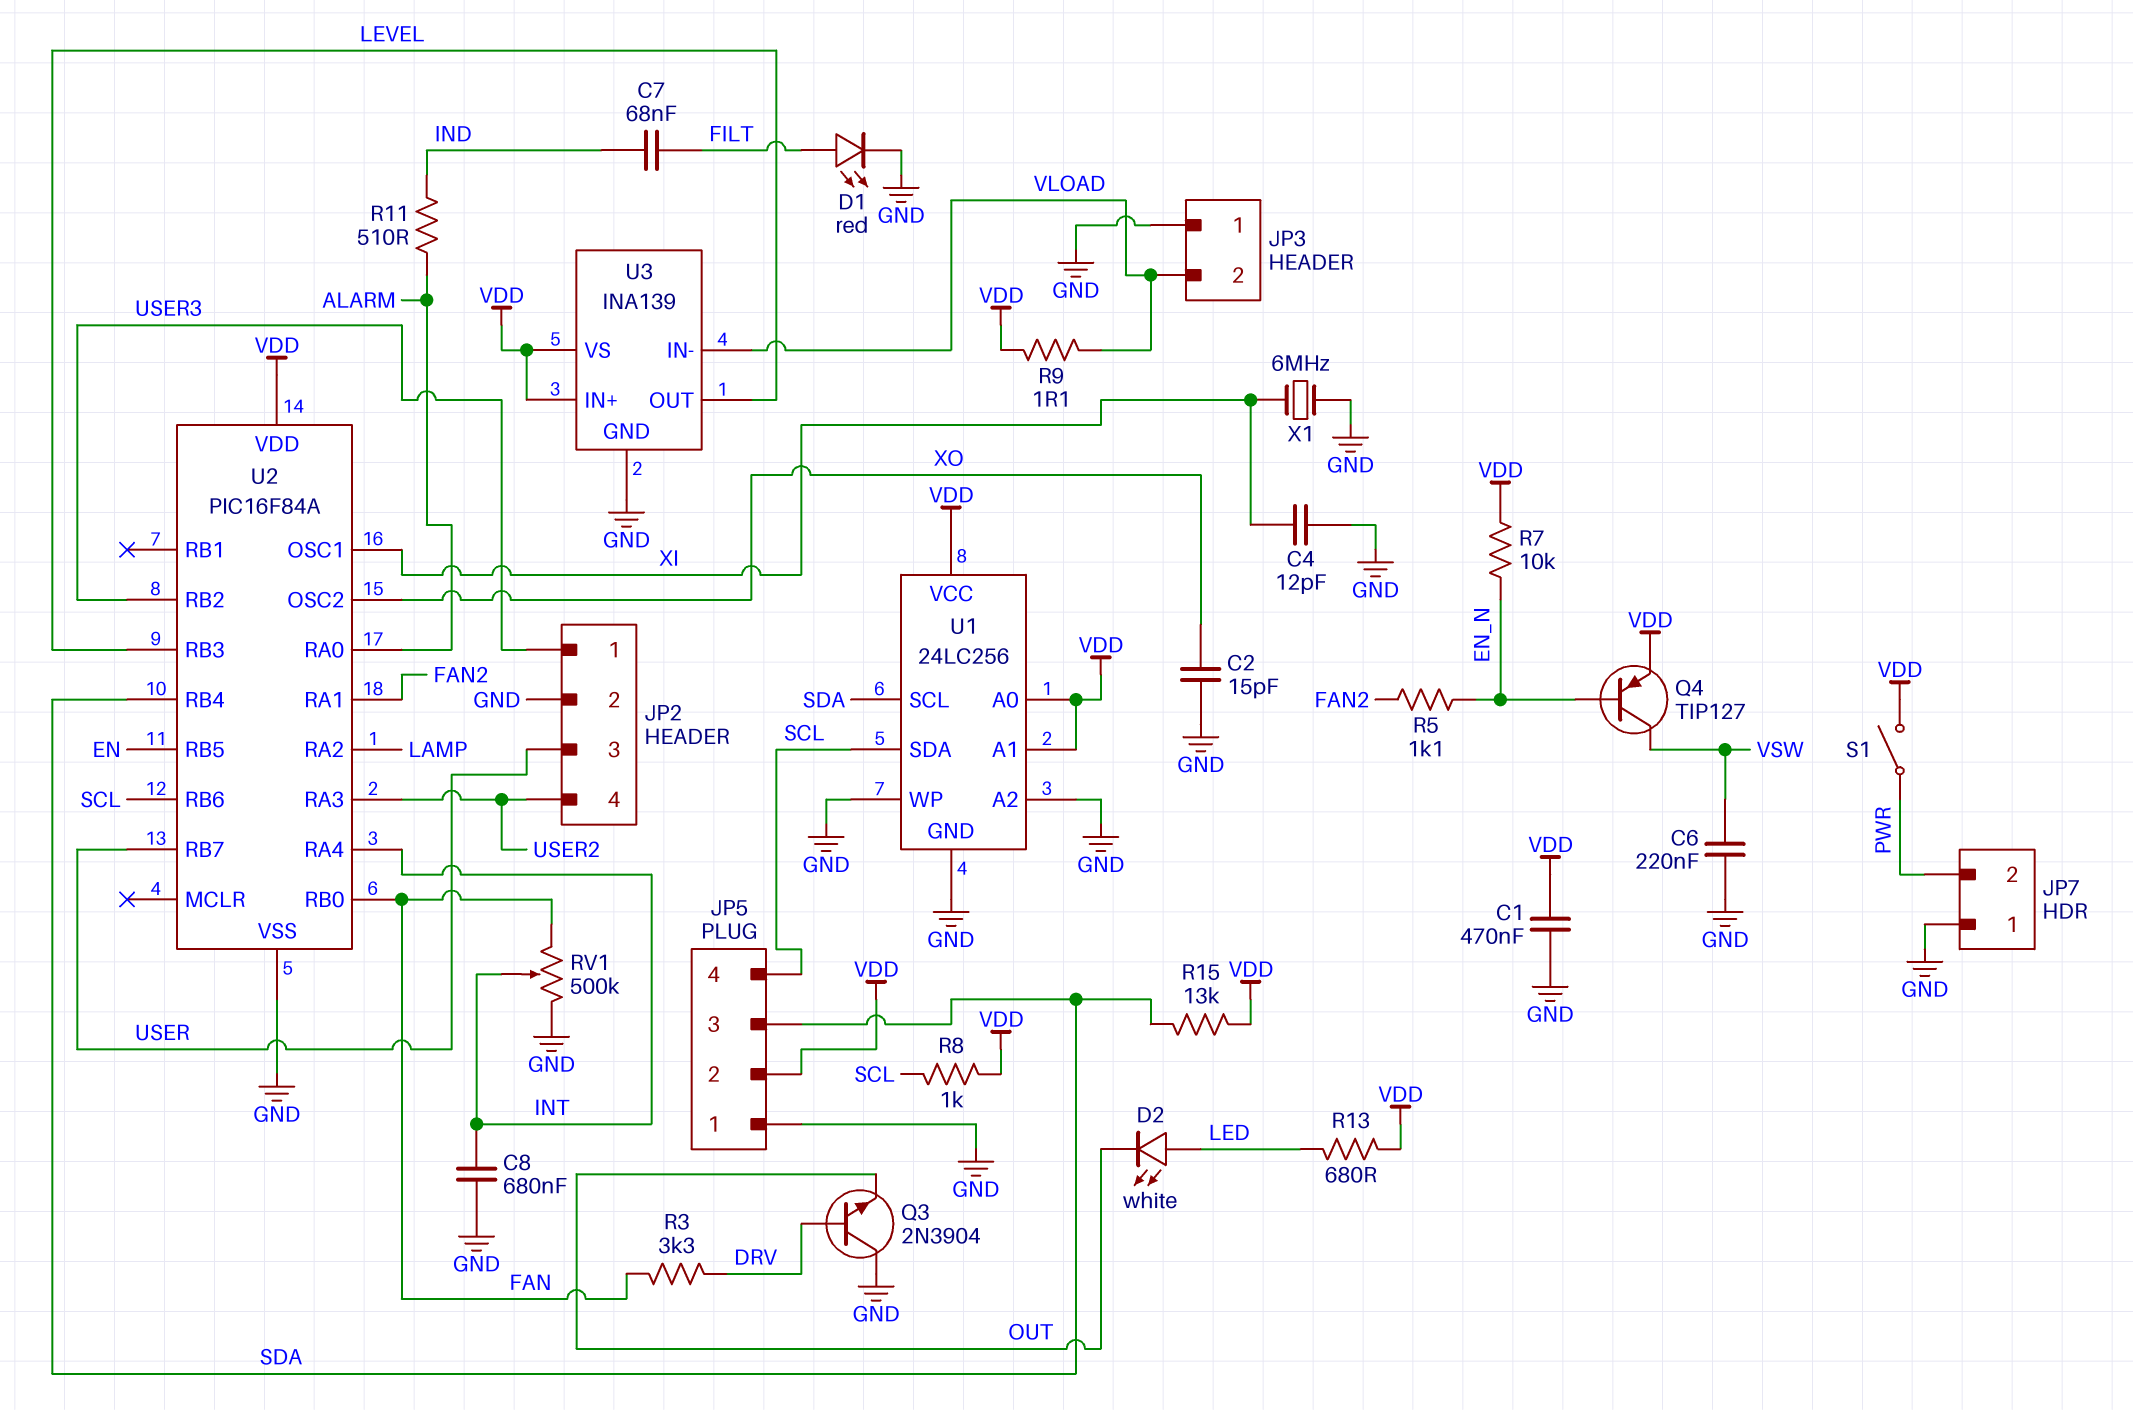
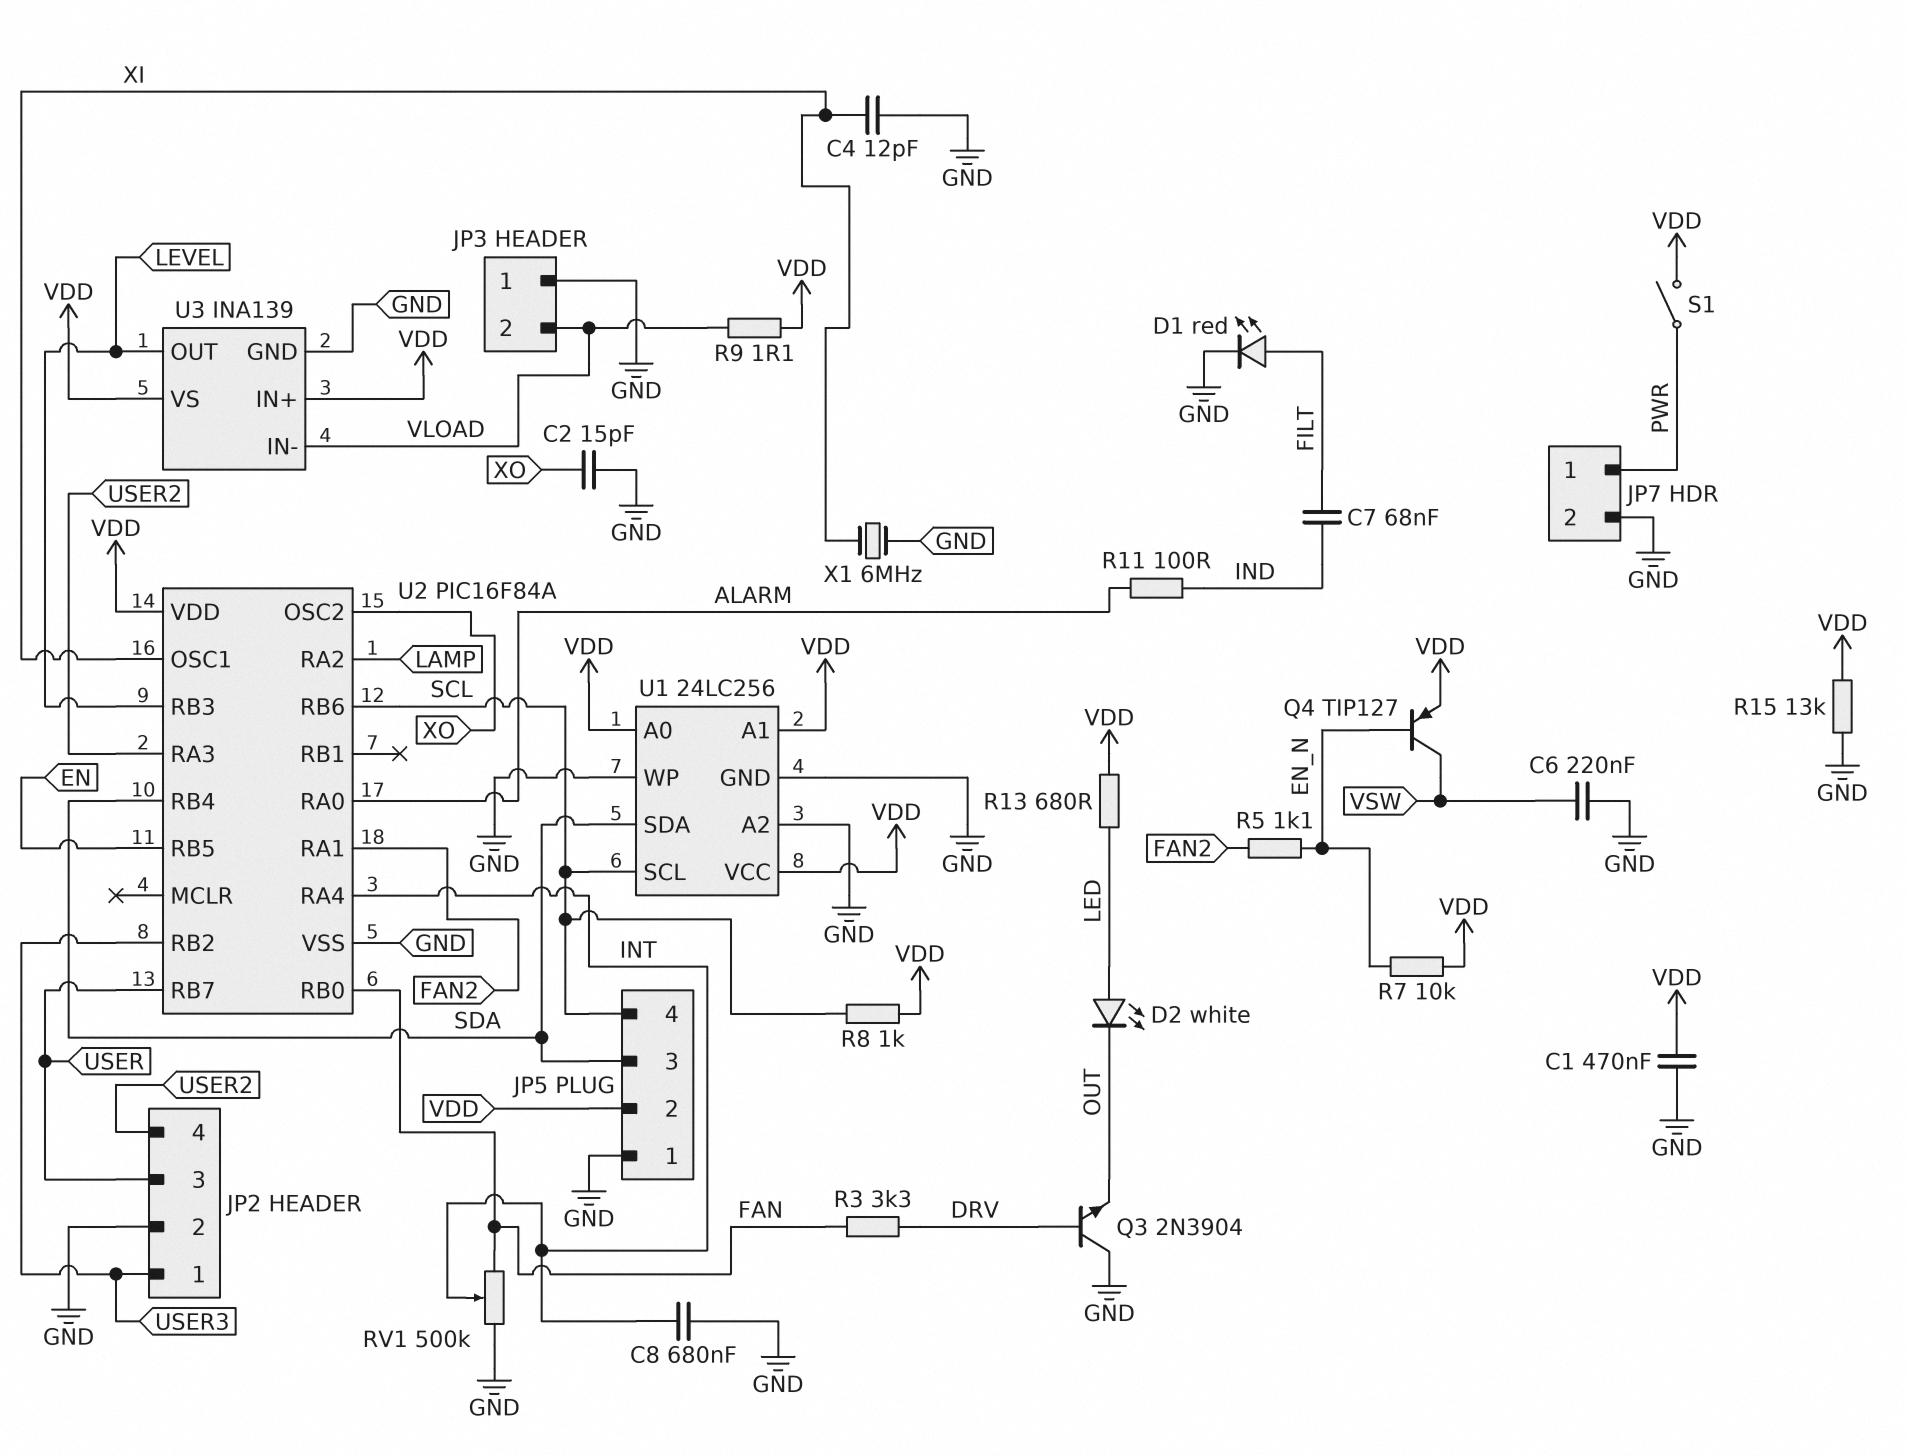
JP7 pin 1: GND -> PWR
JP7 pin 2: PWR -> GND
R11: 510 (ALARM, IND) -> 100 (ALARM, IND)
R15: 13k (SDA, VDD) -> 13k (GND, VDD)
U1 pin SCL: SDA -> SCL
U1 pin SDA: SCL -> SDA

